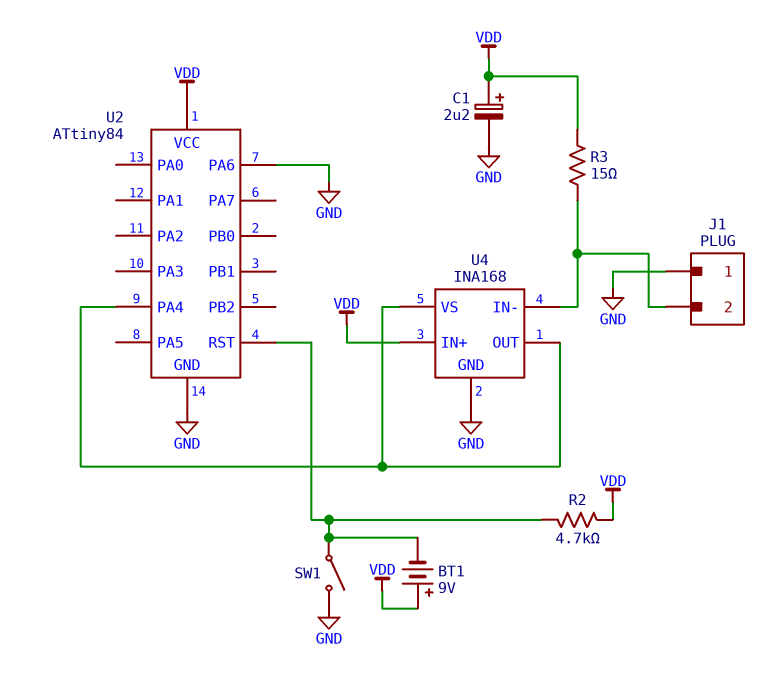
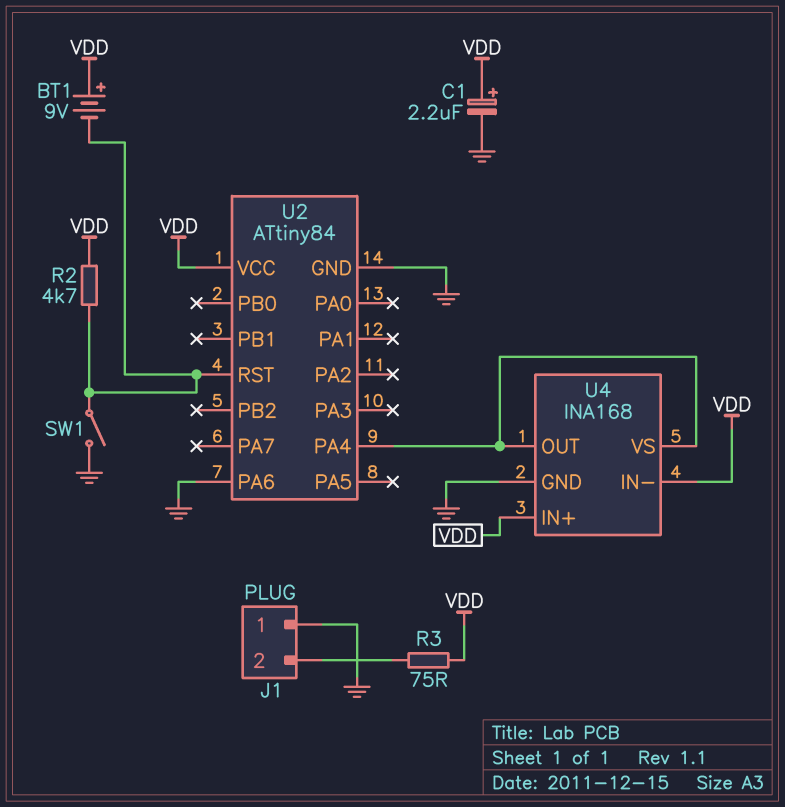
R3: 15 (J1/2, VDD) -> 75 (J1/2, VDD)
U4 pin IN-: J1/2 -> VDD

